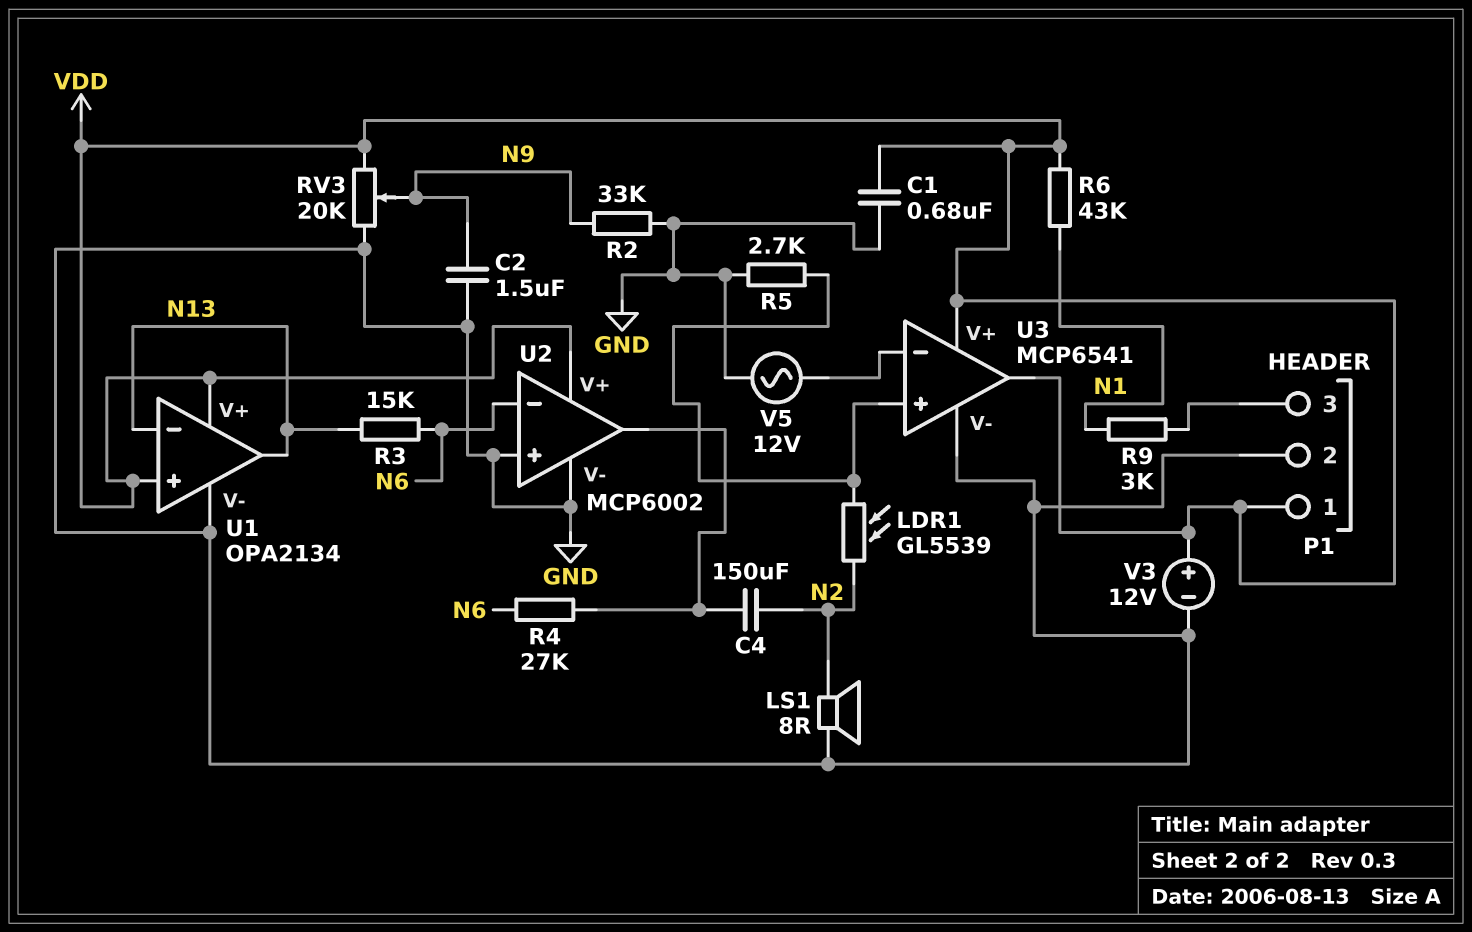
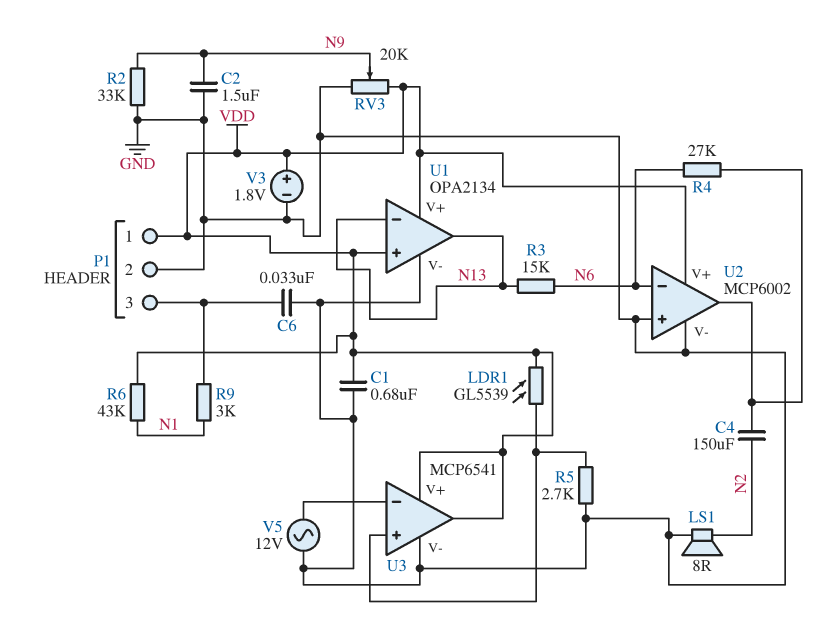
C6: none -> 33nF (GND, P1/3)
LDR1: GL5539 (N2, U3/in+) -> GL5539 (U3/in+, VDD)
V3: 12V (plus VDD, minus GND) -> 1.8V (plus VDD, minus GND)

